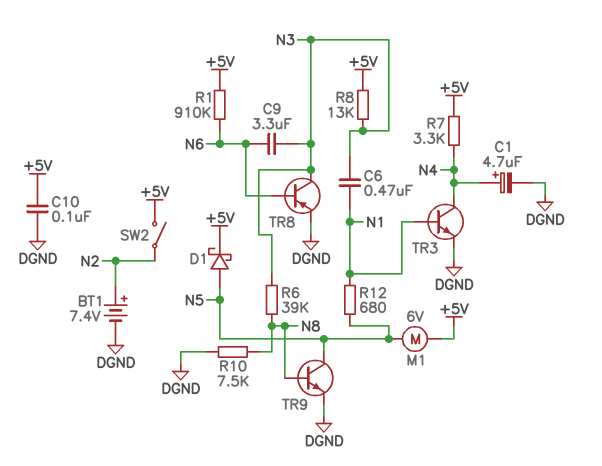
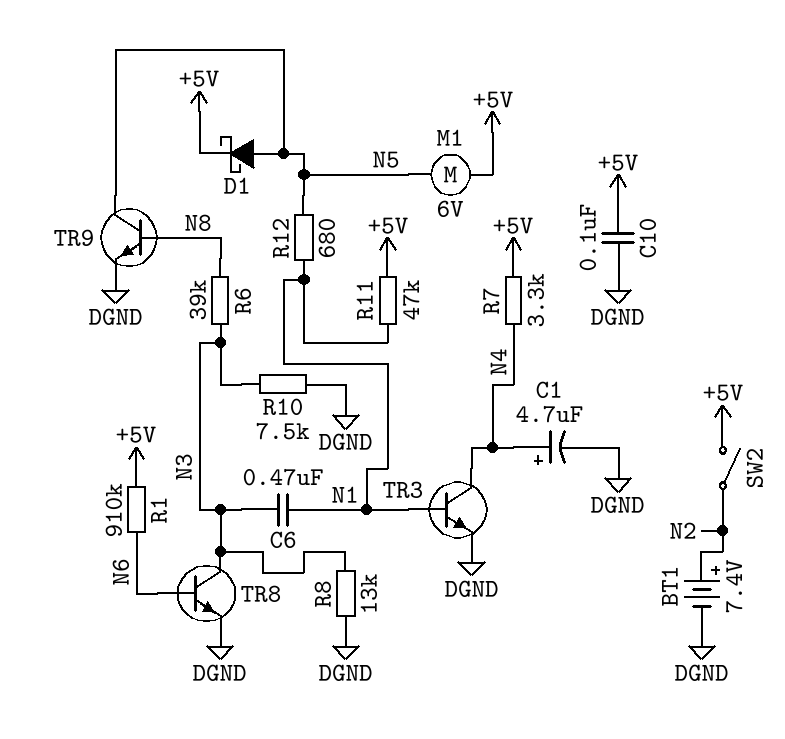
C9: 3.3uF (N3, N6) -> none
R8: 13k (+5V, N3) -> 13k (DGND, N3)
R10: 7.5k (DGND, N8) -> 7.5k (DGND, N3)
R11: none -> 47k (+5V, N1)
TR8: PNP (B N6, C N3, E DGND) -> NPN (B N6, C N3, E DGND)

